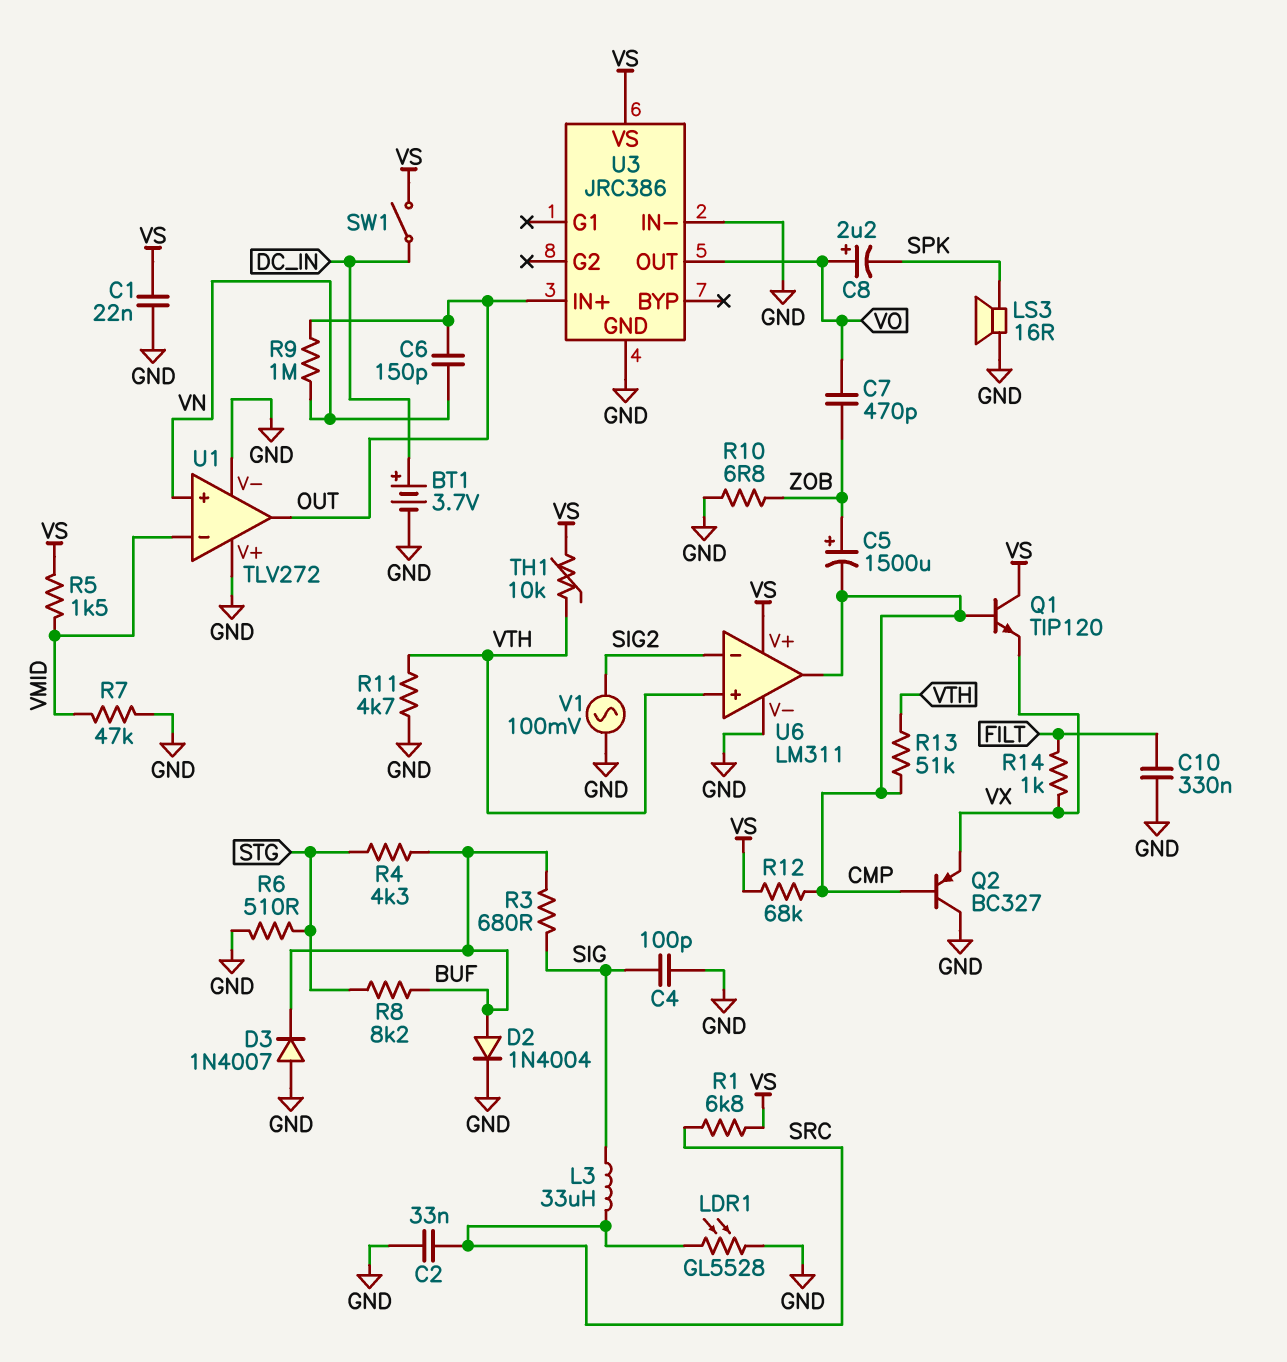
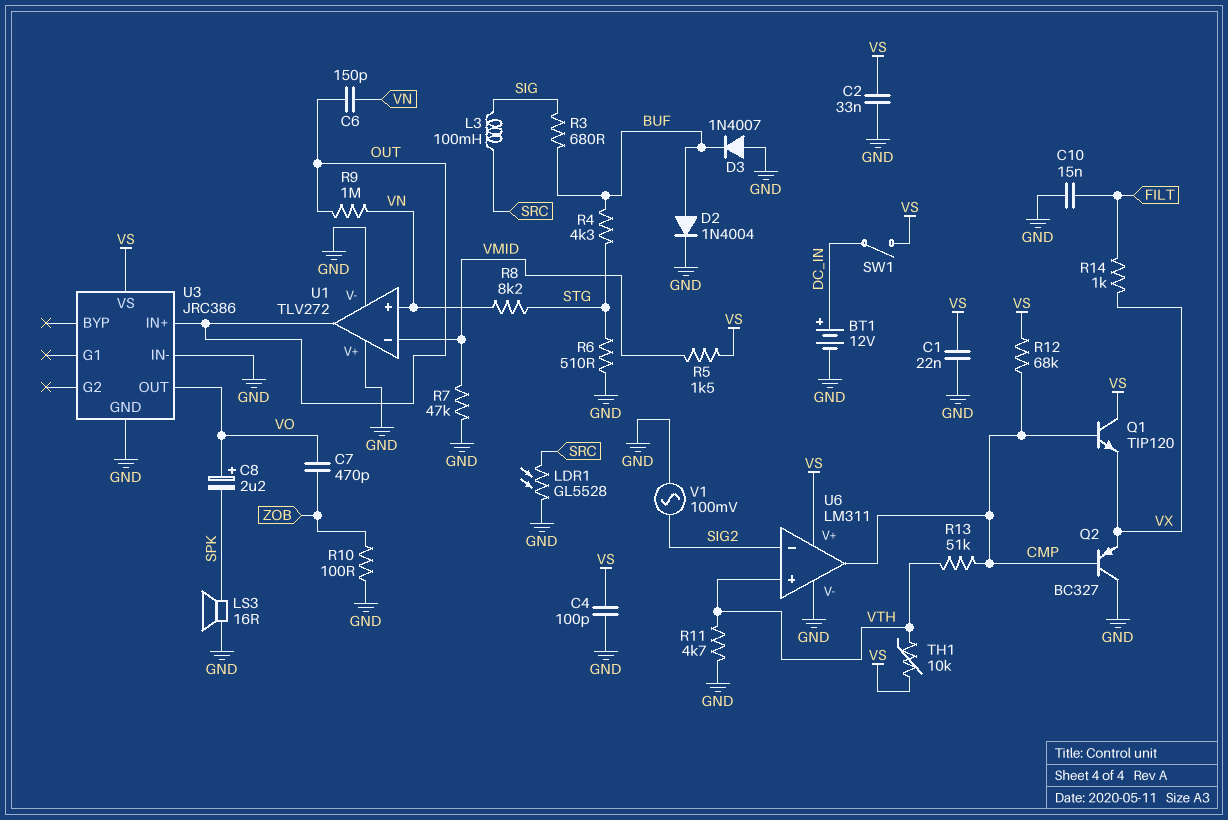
BT1: 3.7V (plus DC_IN, minus GND) -> 12V (plus DC_IN, minus GND)
C2: 33nF (GND, SRC) -> 33nF (GND, VS)
C4: 100pF (GND, SIG) -> 100pF (GND, VS)
C5: 1500uF (plus ZOB, minus CMP) -> none
C10: 330nF (FILT, GND) -> 15nF (FILT, GND)
L3: 33uH (SIG, SRC) -> 100mH (SIG, SRC)
R1: 6.8k (SRC, VS) -> none
R8: 8.2k (BUF, STG) -> 8.2k (STG, VN)
R10: 6.8 (GND, ZOB) -> 100 (GND, ZOB)

